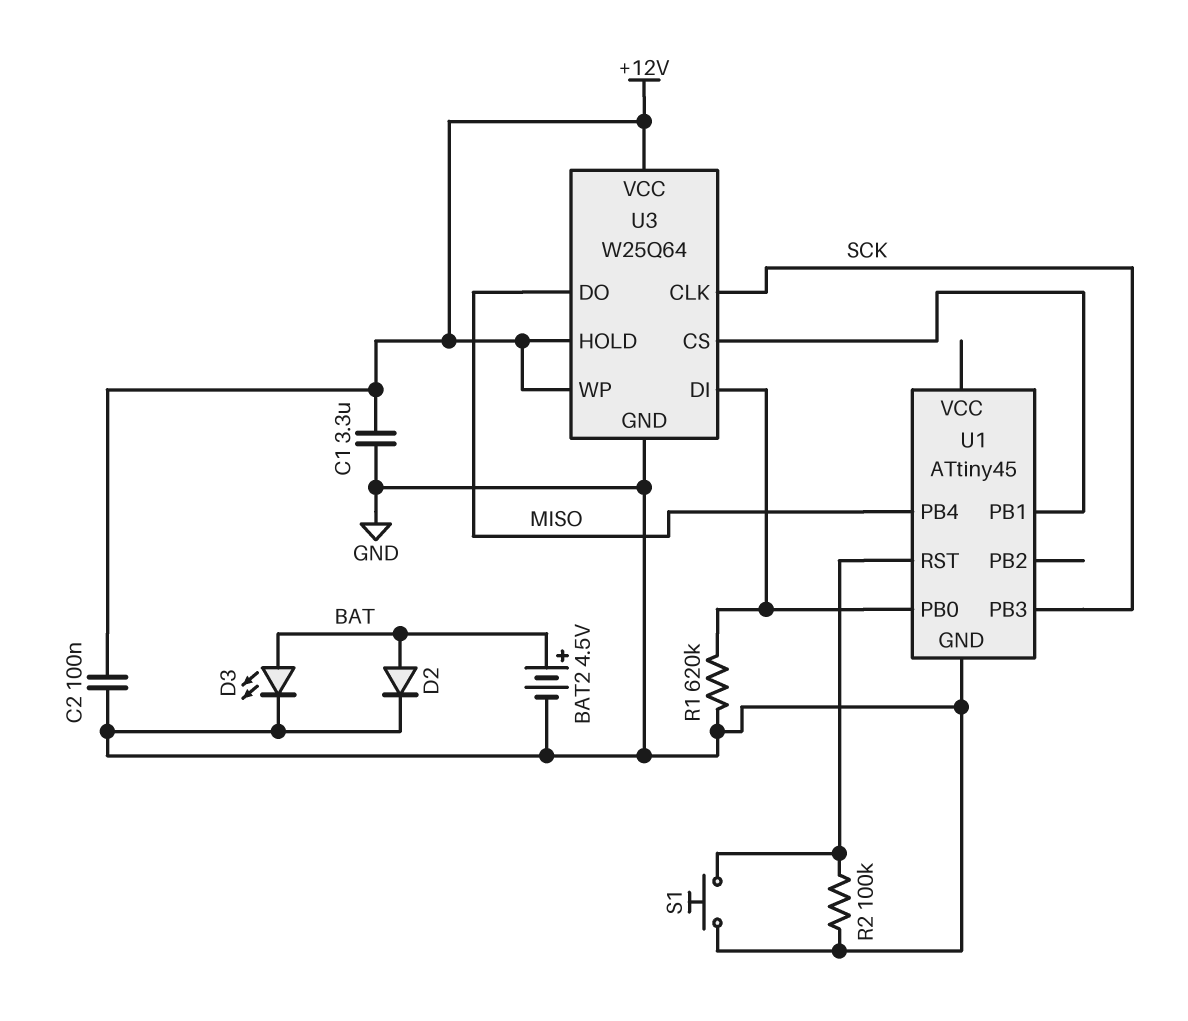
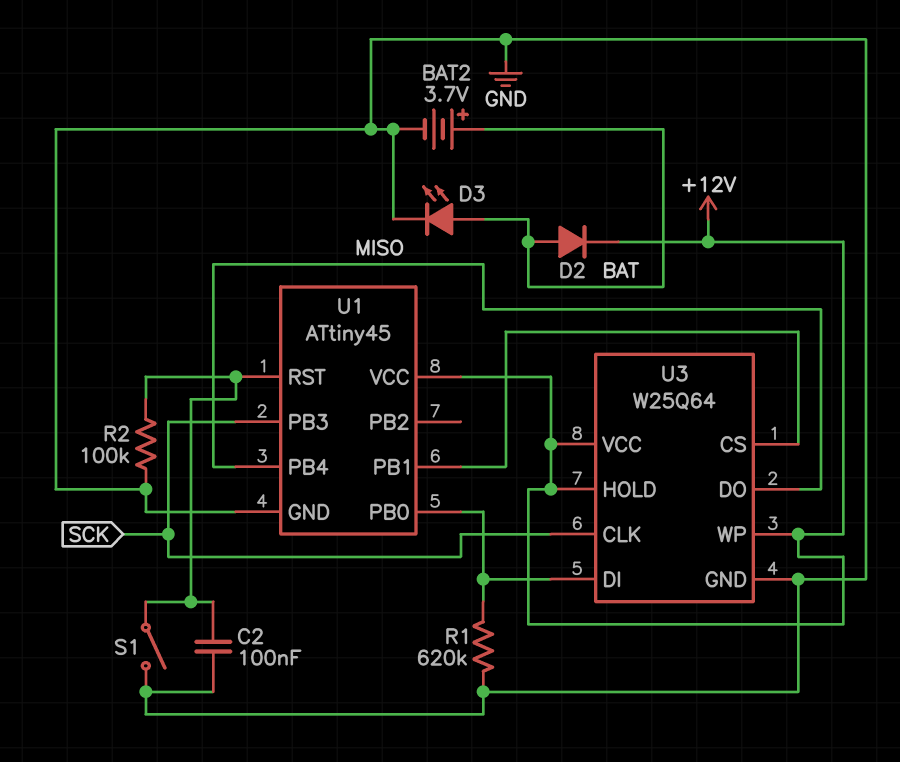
BAT2: 4.5V (plus BAT, minus GND) -> 3.7V (plus BAT, minus GND)
C1: 3.3uF (+12V, GND) -> none
C2: 100nF (+12V, GND) -> 100nF (GND, U1/RST)
D2: diode (A BAT, K GND) -> diode (A BAT, K +12V)
S1: button (GND, U1/RST) -> switch (GND, U1/RST)
U1 pin VCC: none -> +12V

